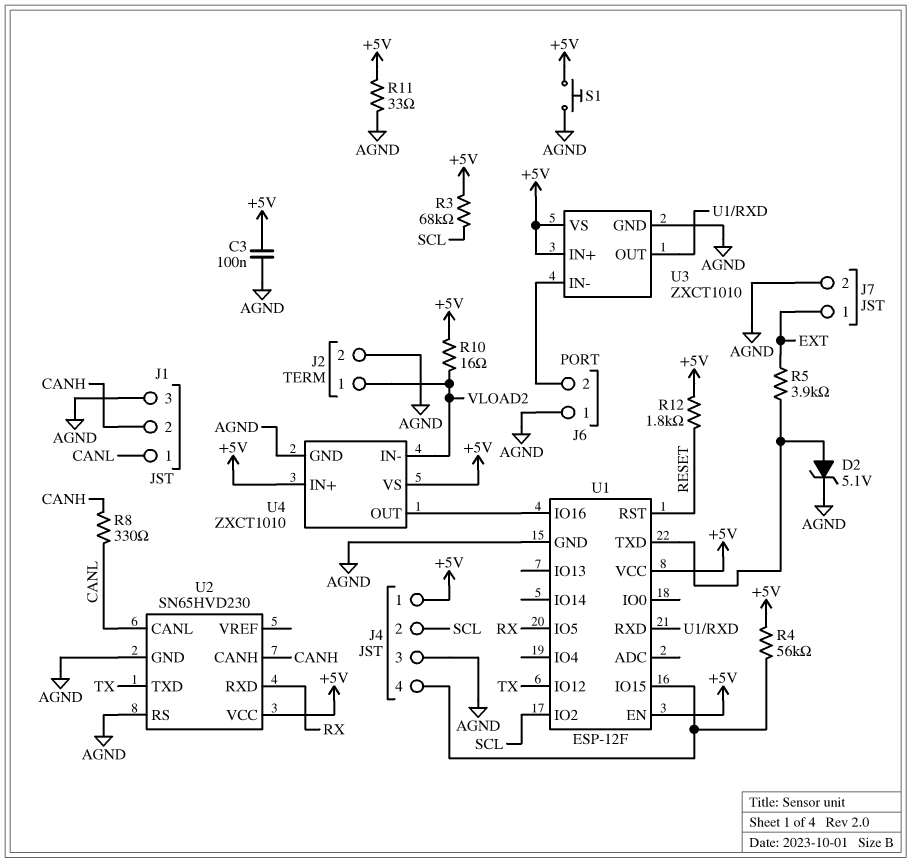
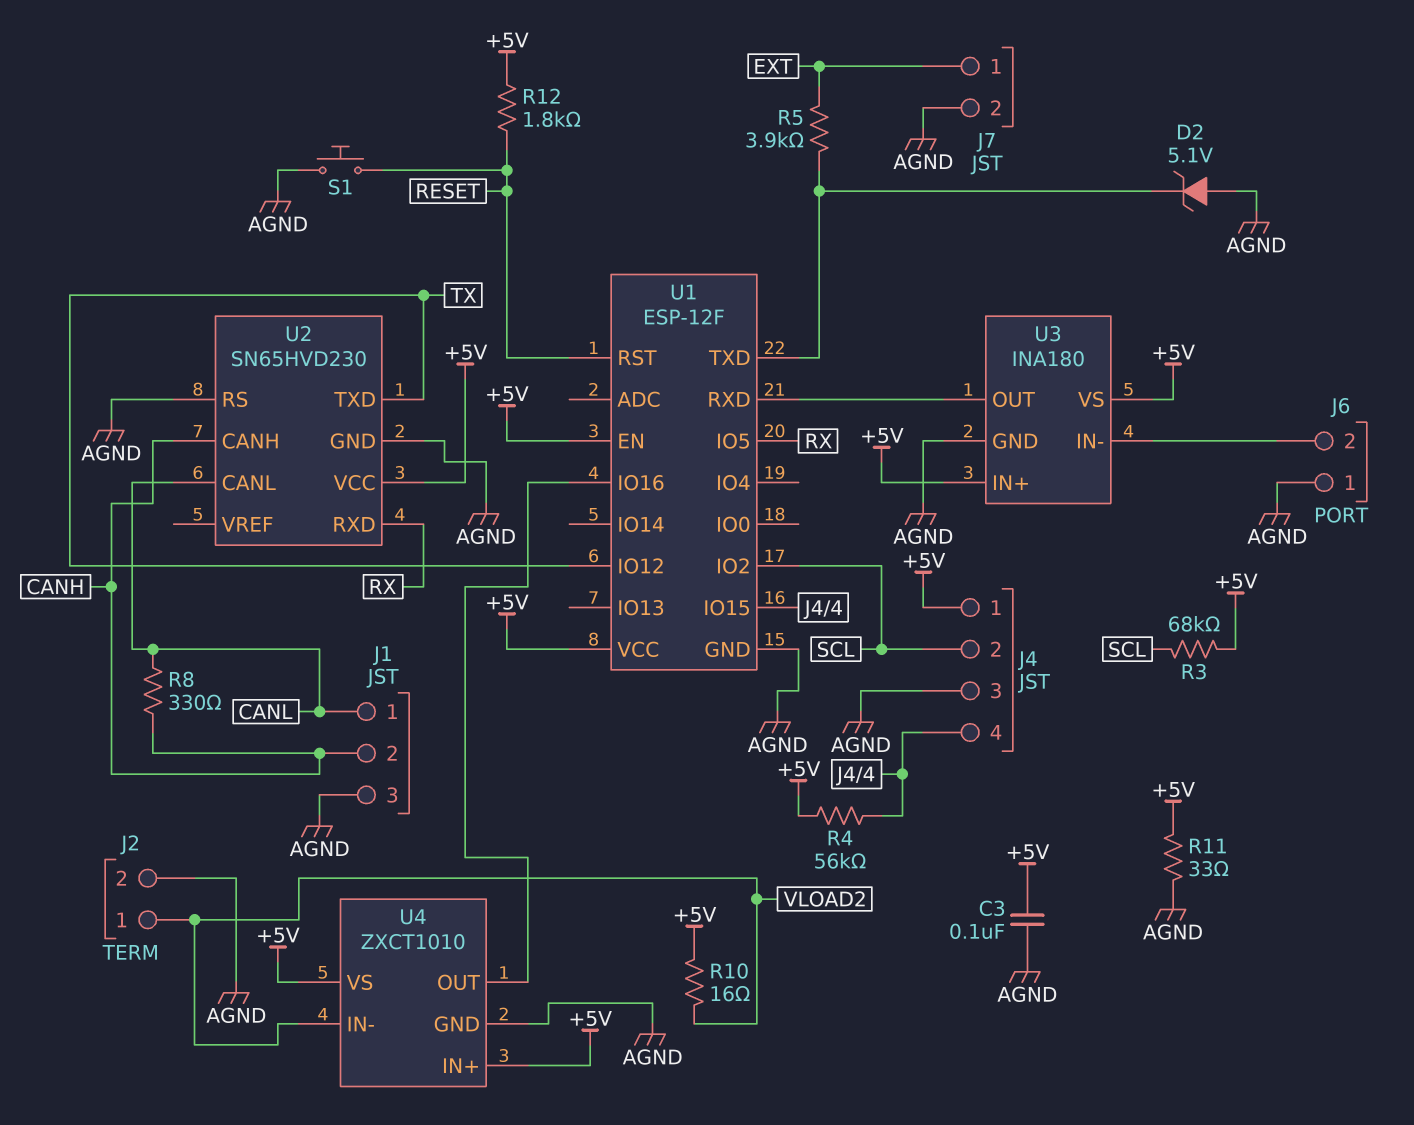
D2: zener 5.1V (A U1/TXD, K AGND) -> zener 5.1V (A AGND, K U1/TXD)
S1: button (+5V, AGND) -> button (AGND, RESET)
U3: ZXCT1010 -> INA180

